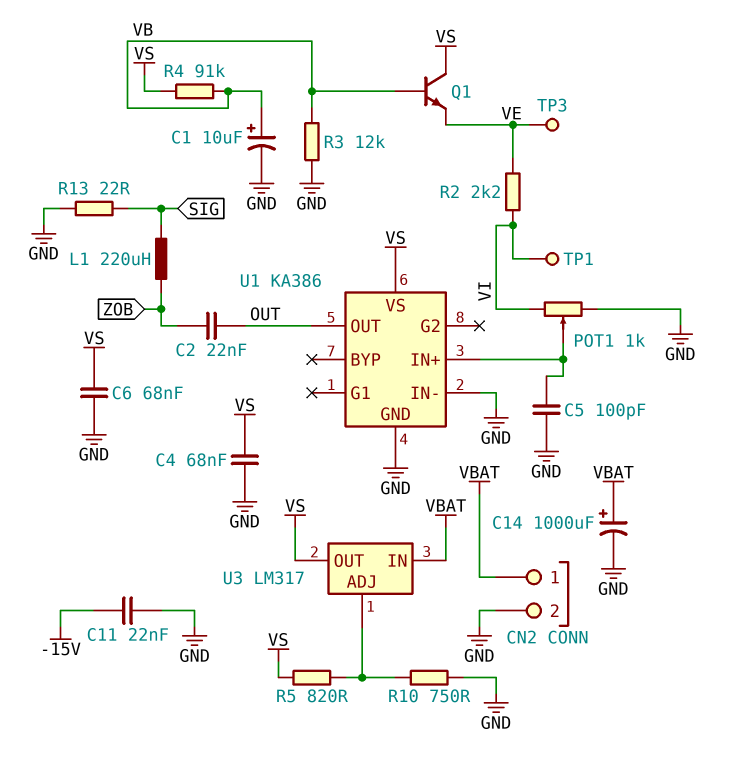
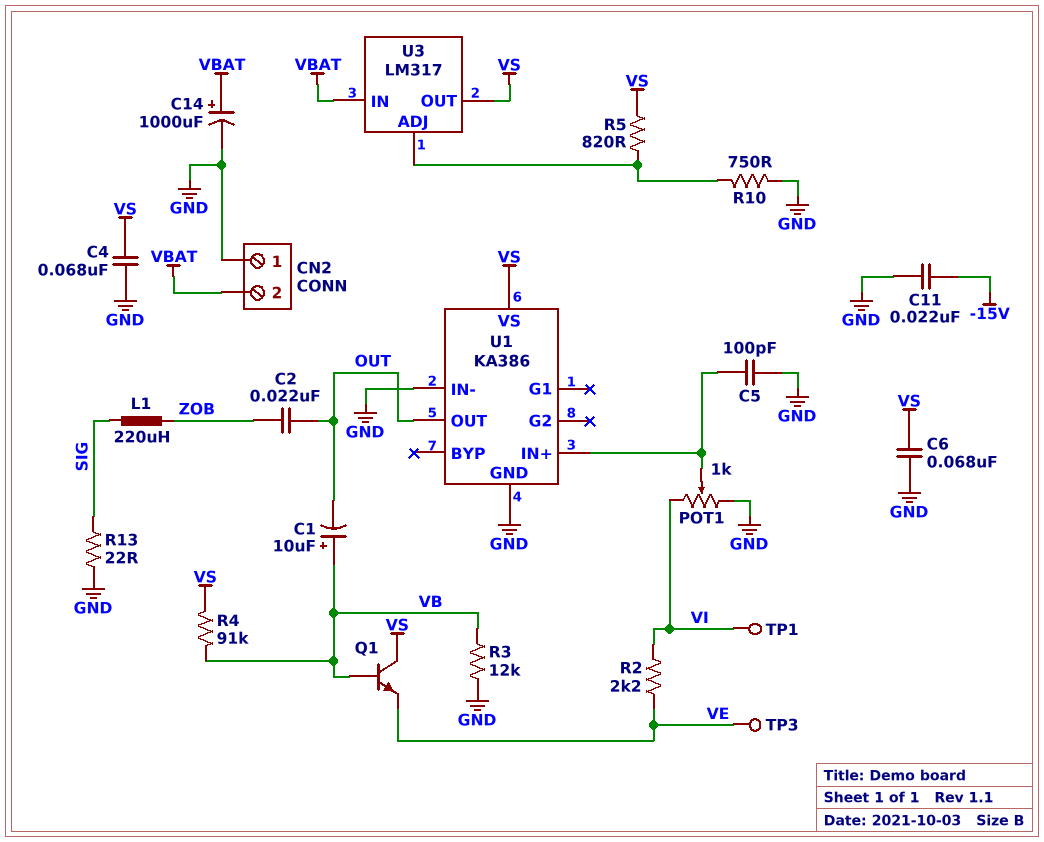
C1: 10uF (plus VB, minus GND) -> 10uF (plus VB, minus OUT)
CN2 pin 1: VBAT -> GND
CN2 pin 2: GND -> VBAT

